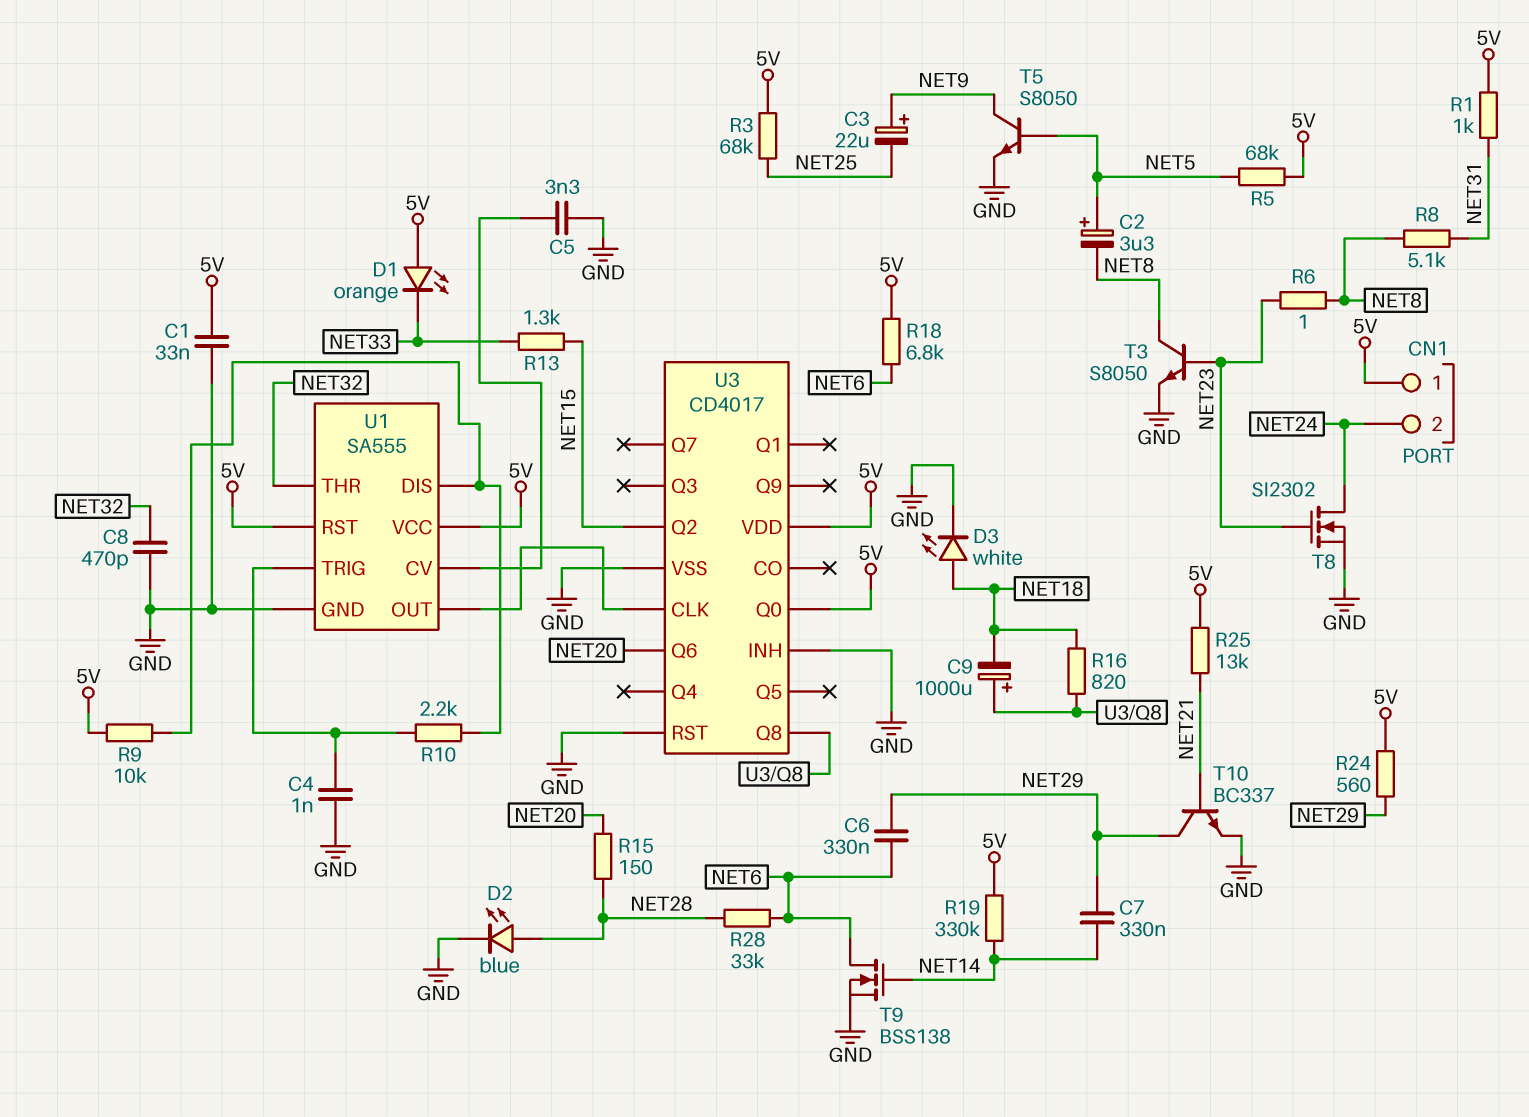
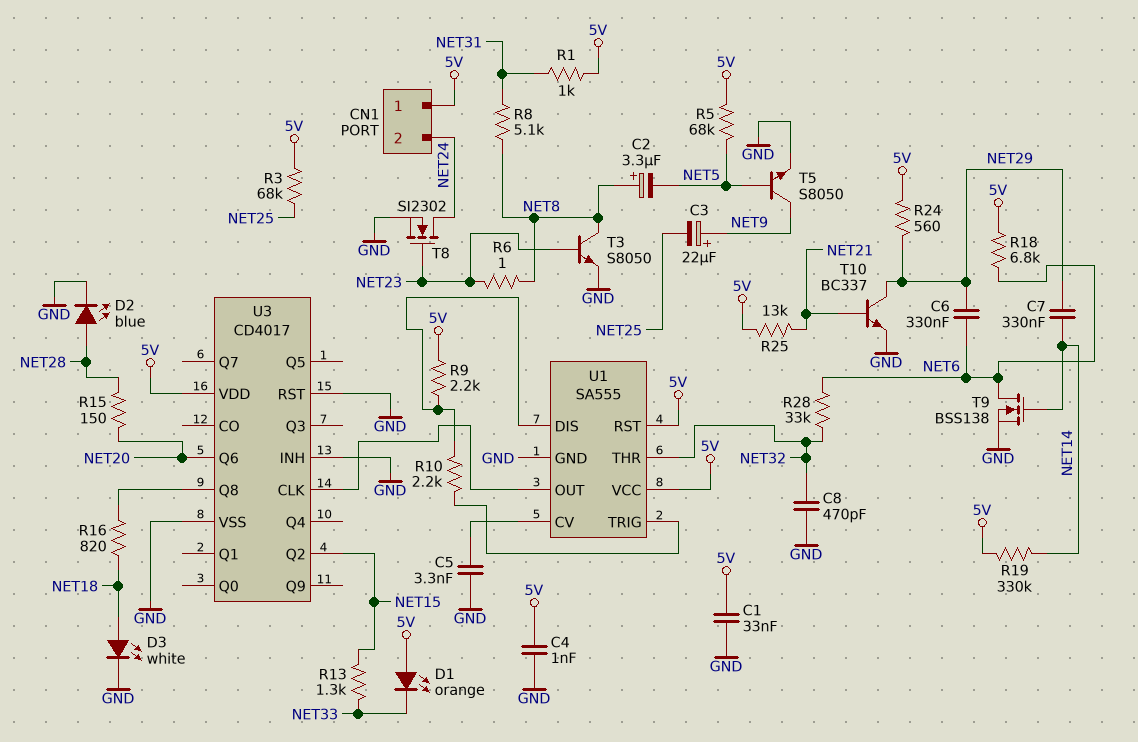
C2: 3.3uF (plus NET5, minus NET8) -> 3.3uF (plus NET8, minus NET5)
C4: 1nF (GND, U1/TRIG) -> 1nF (5V, GND)
C9: 1000uF (plus U3/Q8, minus NET18) -> none
R9: 10k (5V, U1/DIS) -> 2.2k (5V, U1/DIS)
R28: 33k (NET6, NET28) -> 33k (NET6, NET32)
U3 pin Q0: 5V -> none

